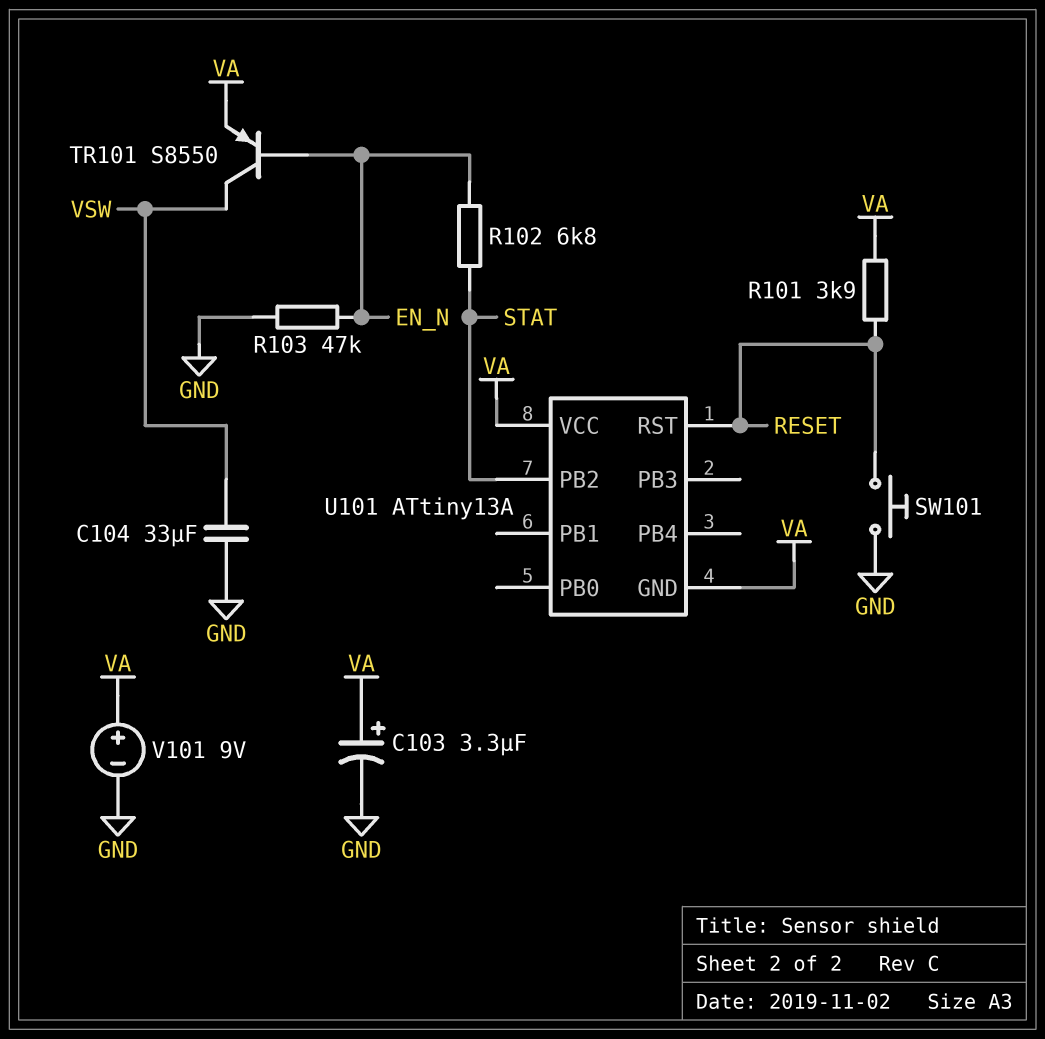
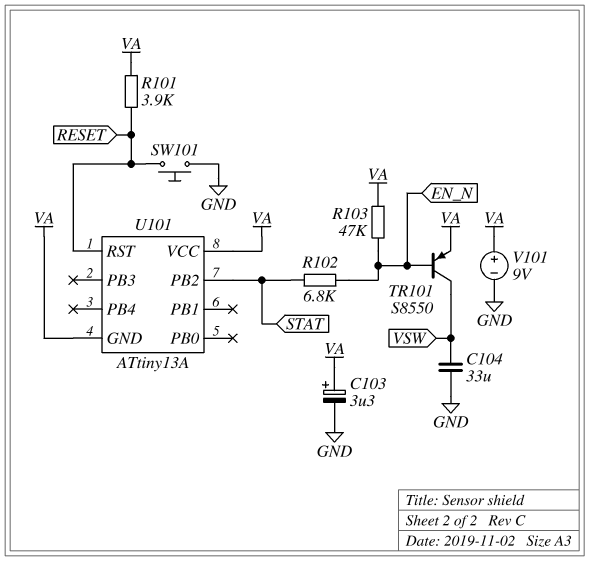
R103: 47k (EN_N, GND) -> 47k (EN_N, VA)

